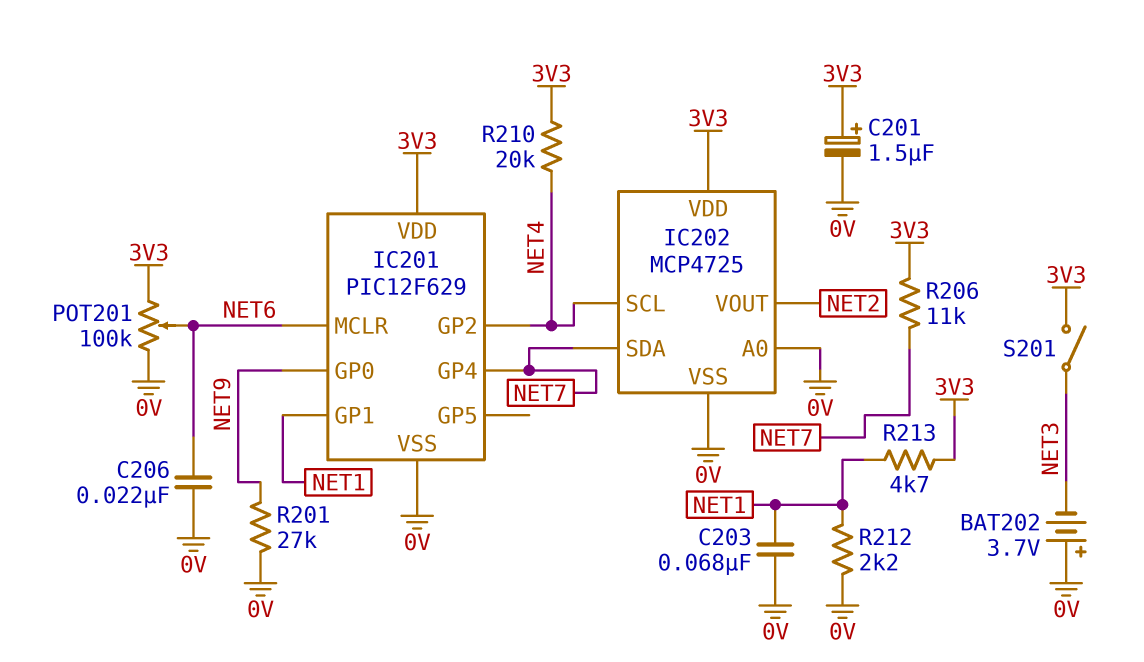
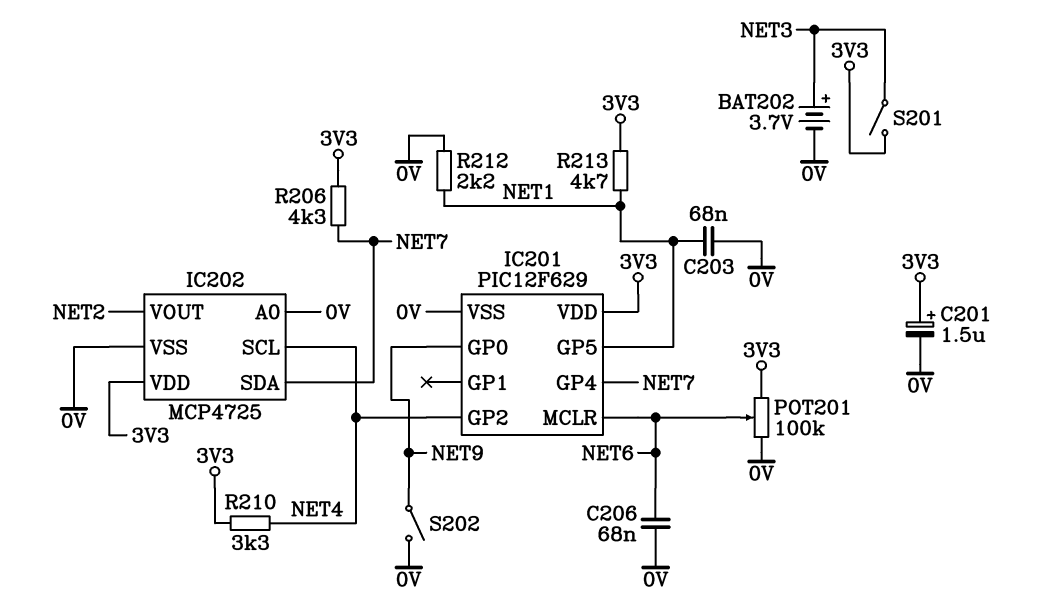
BAT202: 3.7V (plus 0V, minus NET3) -> 3.7V (plus NET3, minus 0V)
C206: 22nF (0V, NET6) -> 68nF (0V, NET6)
IC201 pin GP1: NET1 -> none
IC201 pin GP5: none -> NET1
R201: 27k (0V, NET9) -> none
R206: 11k (3V3, NET7) -> 4.3k (3V3, NET7)
R210: 20k (3V3, NET4) -> 3.3k (3V3, NET4)
S202: none -> switch (0V, NET9)

